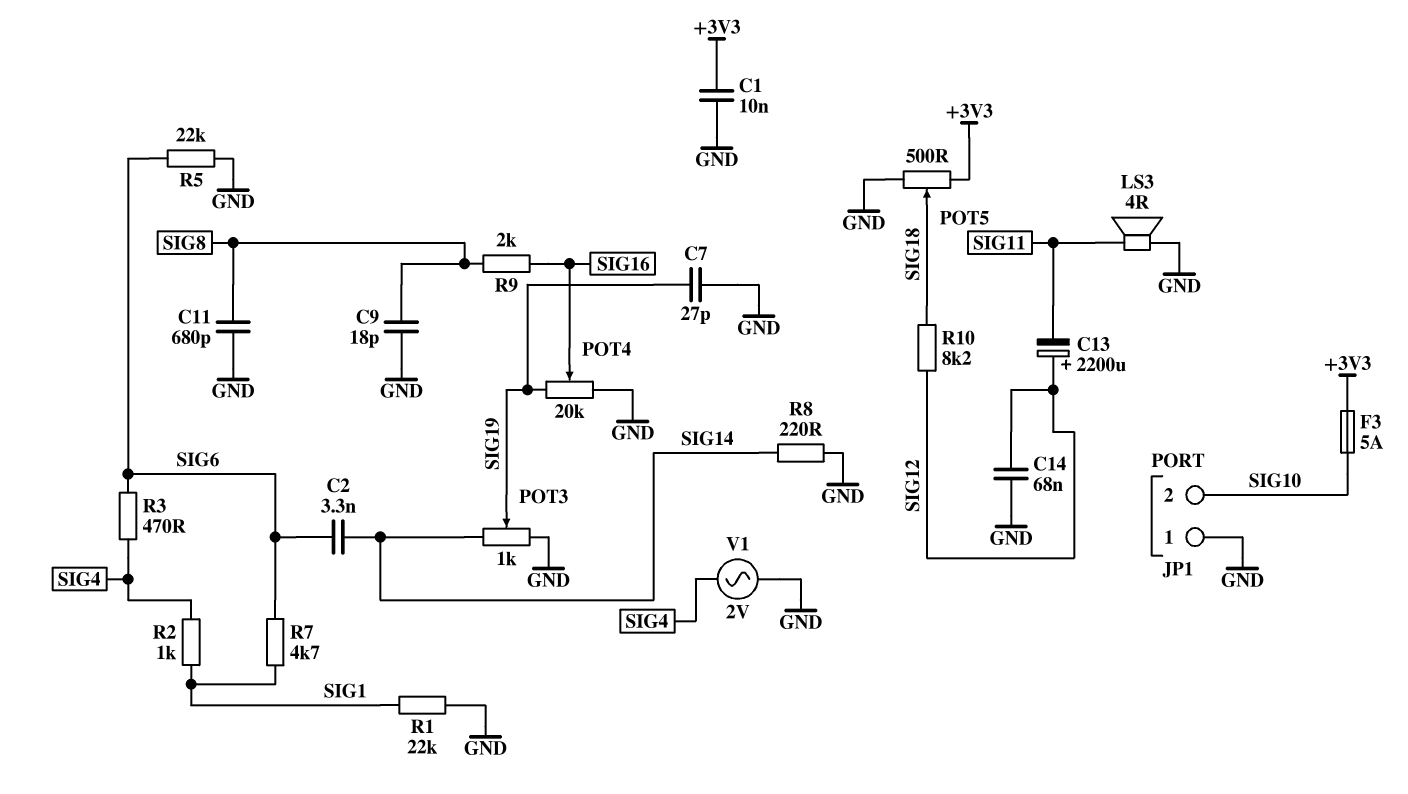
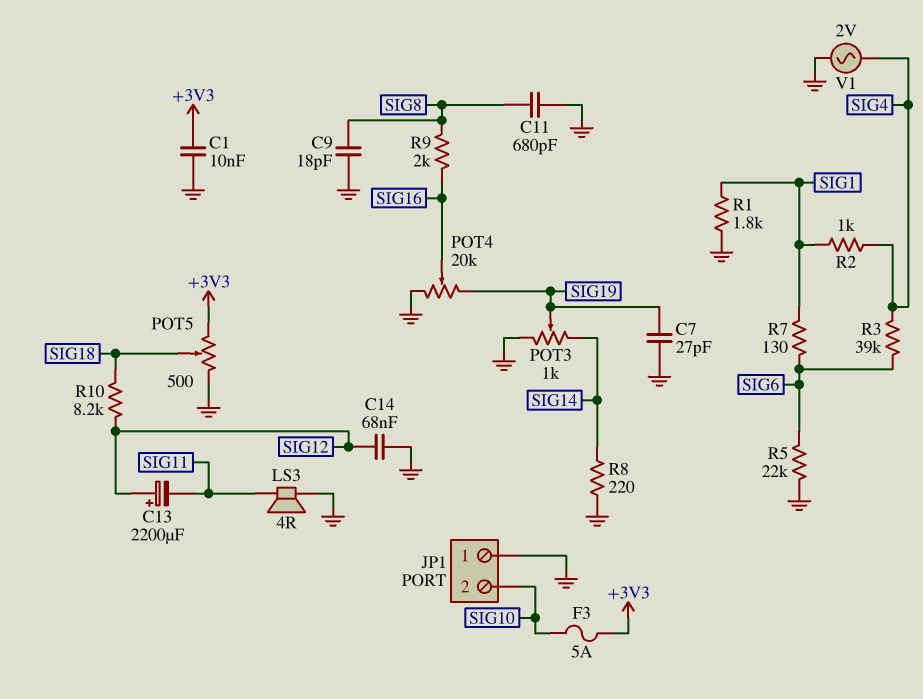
C2: 3.3nF (SIG6, SIG14) -> none
R1: 22k (GND, SIG1) -> 1.8k (GND, SIG1)
R3: 470 (SIG4, SIG6) -> 39k (SIG4, SIG6)
R7: 4.7k (SIG1, SIG6) -> 130 (SIG1, SIG6)

